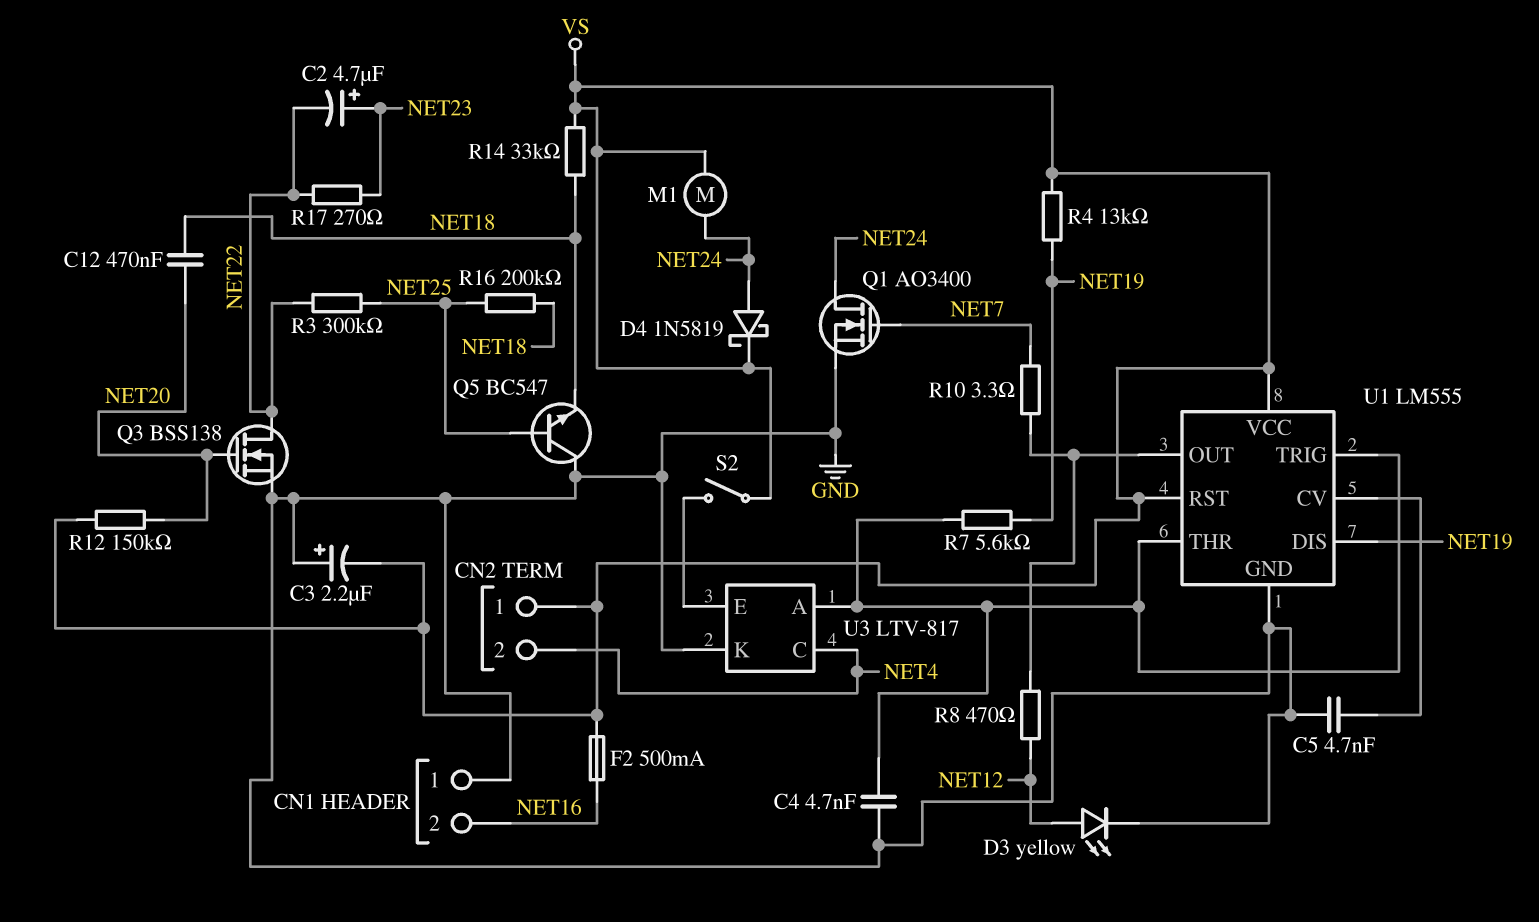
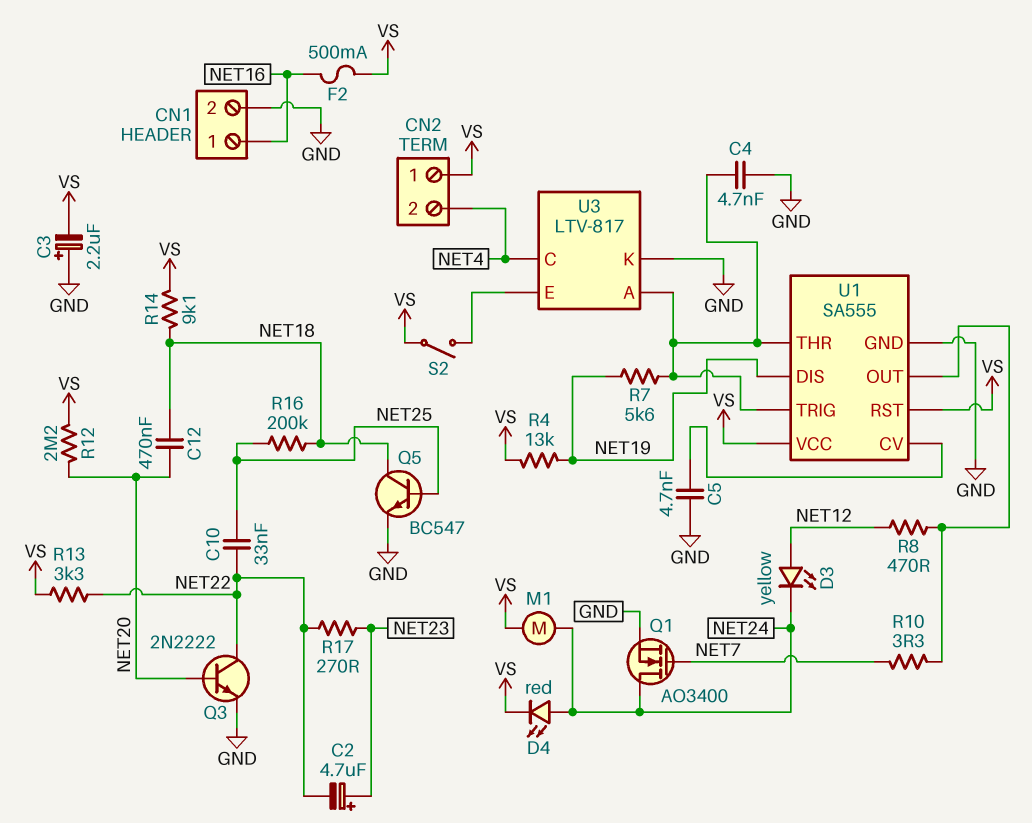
C10: none -> 33nF (NET22, NET25)
CN1 pin 1: GND -> NET16
CN1 pin 2: NET16 -> GND
D3: LED yellow (A NET12, K GND) -> LED yellow (A NET12, K NET24)
D4: schottky 1N5819 (A NET24, K VS) -> LED red (A NET24, K VS)
Q3: NMOS BSS138 (G NET20, D NET22, S GND) -> NPN 2N2222 (B NET20, C NET22, E GND)
Q5: NPN BC547 (B NET25, C GND, E NET18) -> NPN BC547 (B NET25, C NET18, E GND)
R3: 300k (NET22, NET25) -> none
R12: 150k (NET20, VS) -> 2.2M (NET20, VS)
R13: none -> 3.3k (NET22, VS)
R14: 33k (NET18, VS) -> 9.1k (NET18, VS)
U1: LM555 -> SA555

